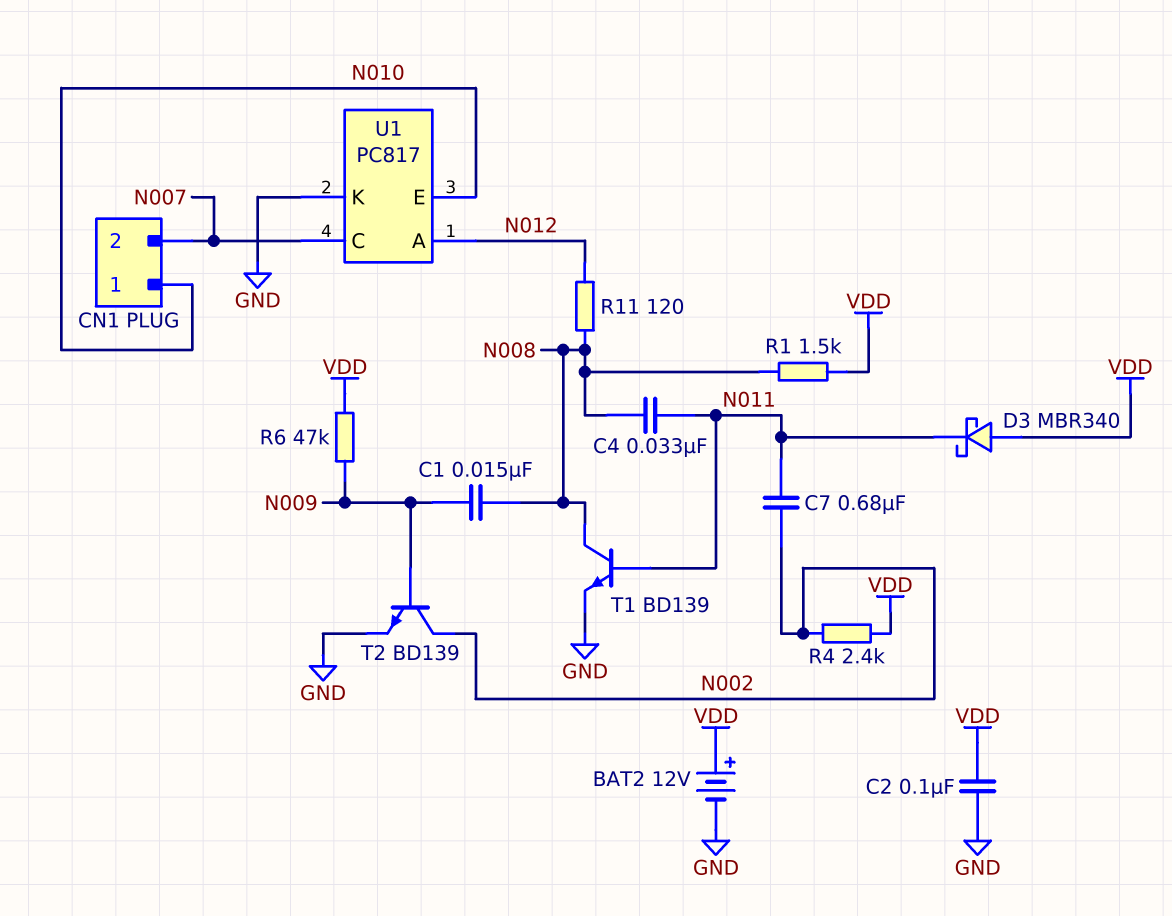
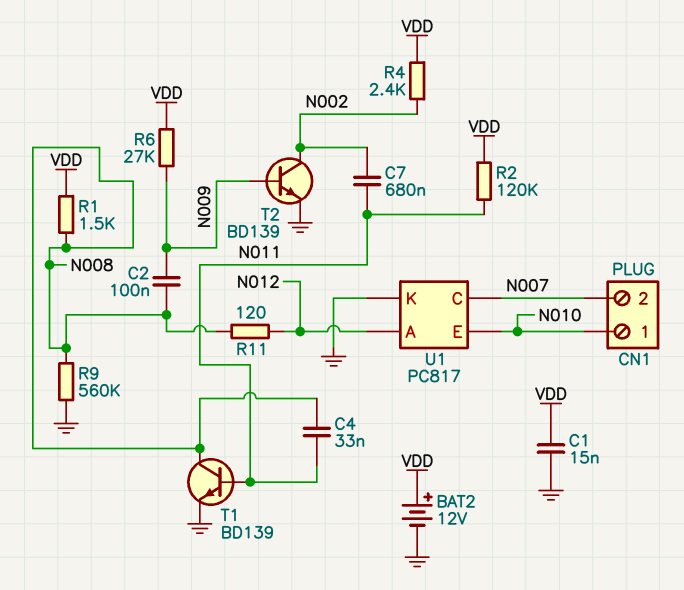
C1: 15nF (N008, N009) -> 15nF (GND, VDD)
C2: 100nF (GND, VDD) -> 100nF (N008, N009)
D3: schottky MBR340 (A VDD, K N011) -> none
R2: none -> 120k (N011, VDD)
R6: 47k (N009, VDD) -> 27k (N009, VDD)
R9: none -> 560k (GND, N008)

